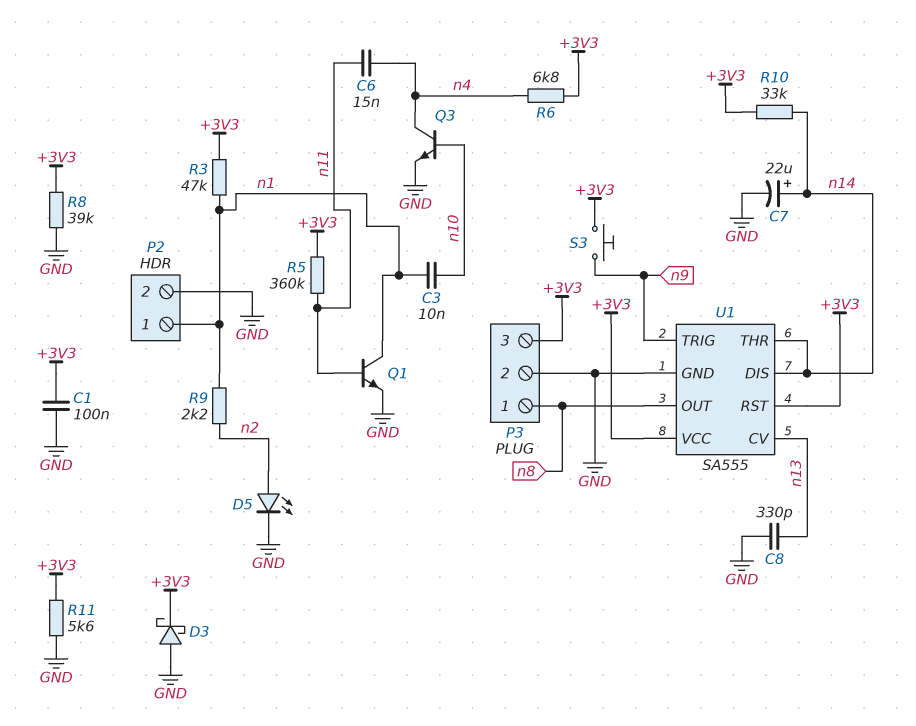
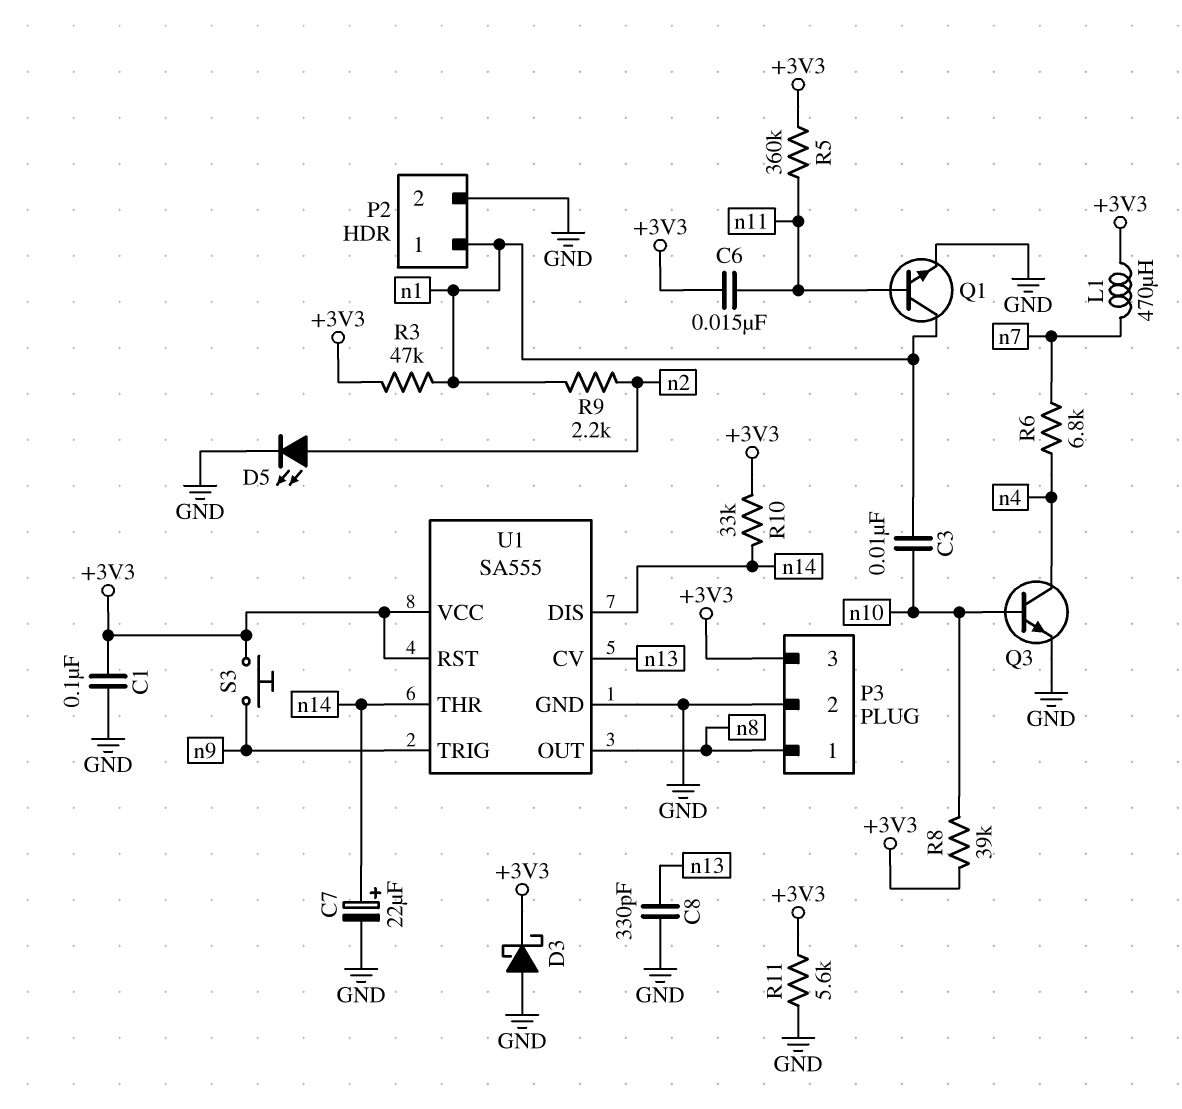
C6: 15nF (n4, n11) -> 15nF (+3V3, n11)
L1: none -> 470uH (+3V3, n7)
R6: 6.8k (+3V3, n4) -> 6.8k (n4, n7)
R8: 39k (+3V3, GND) -> 39k (+3V3, n10)

